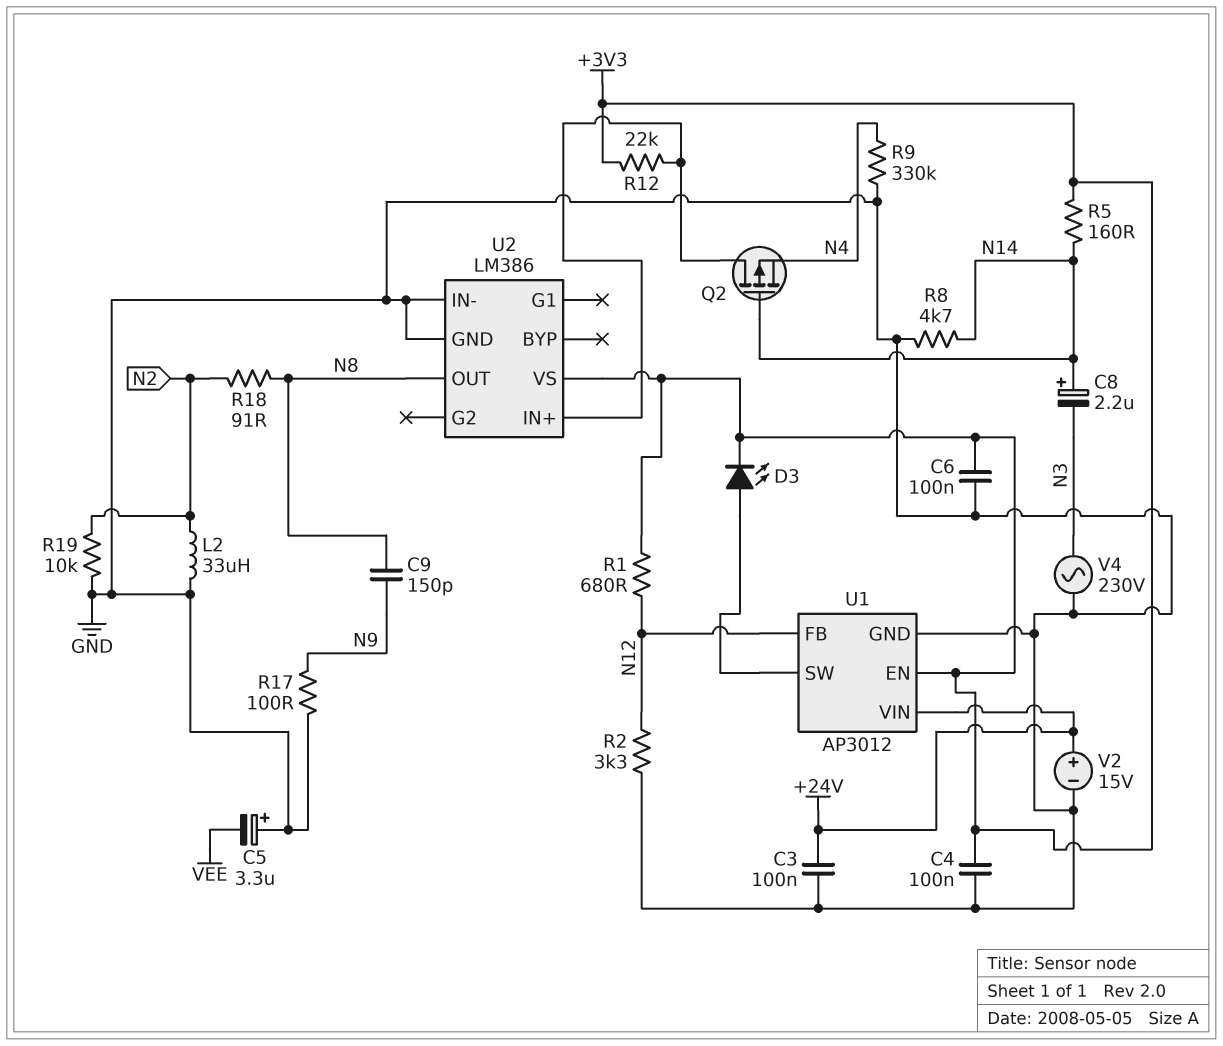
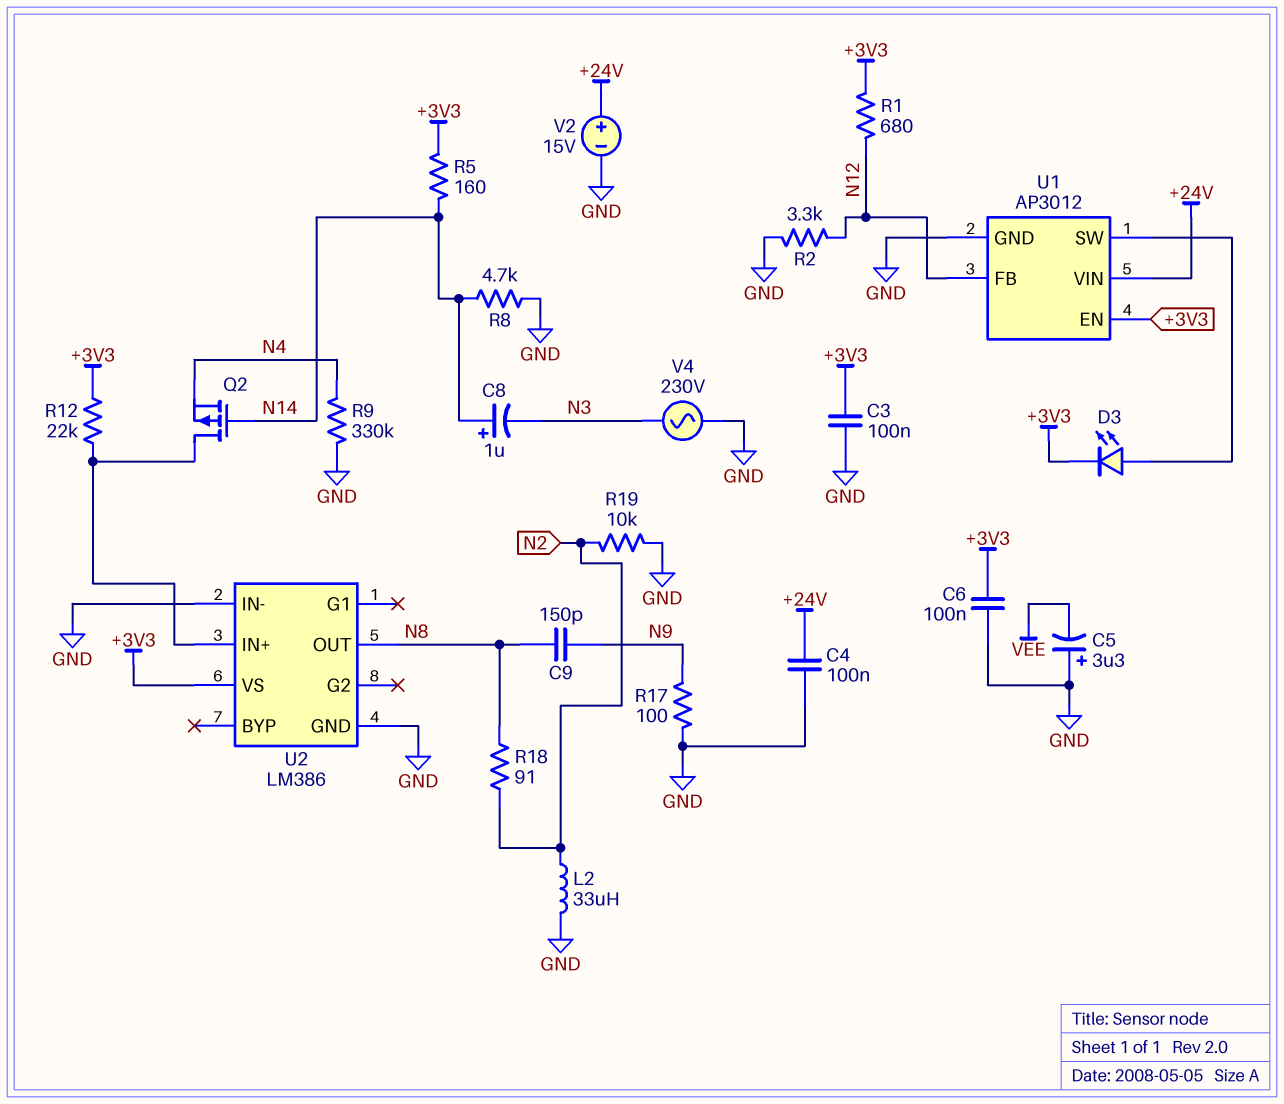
C3: 100nF (+24V, GND) -> 100nF (+3V3, GND)
C4: 100nF (+3V3, GND) -> 100nF (+24V, GND)
C8: 2.2uF (plus N14, minus N3) -> 1uF (plus N14, minus N3)

